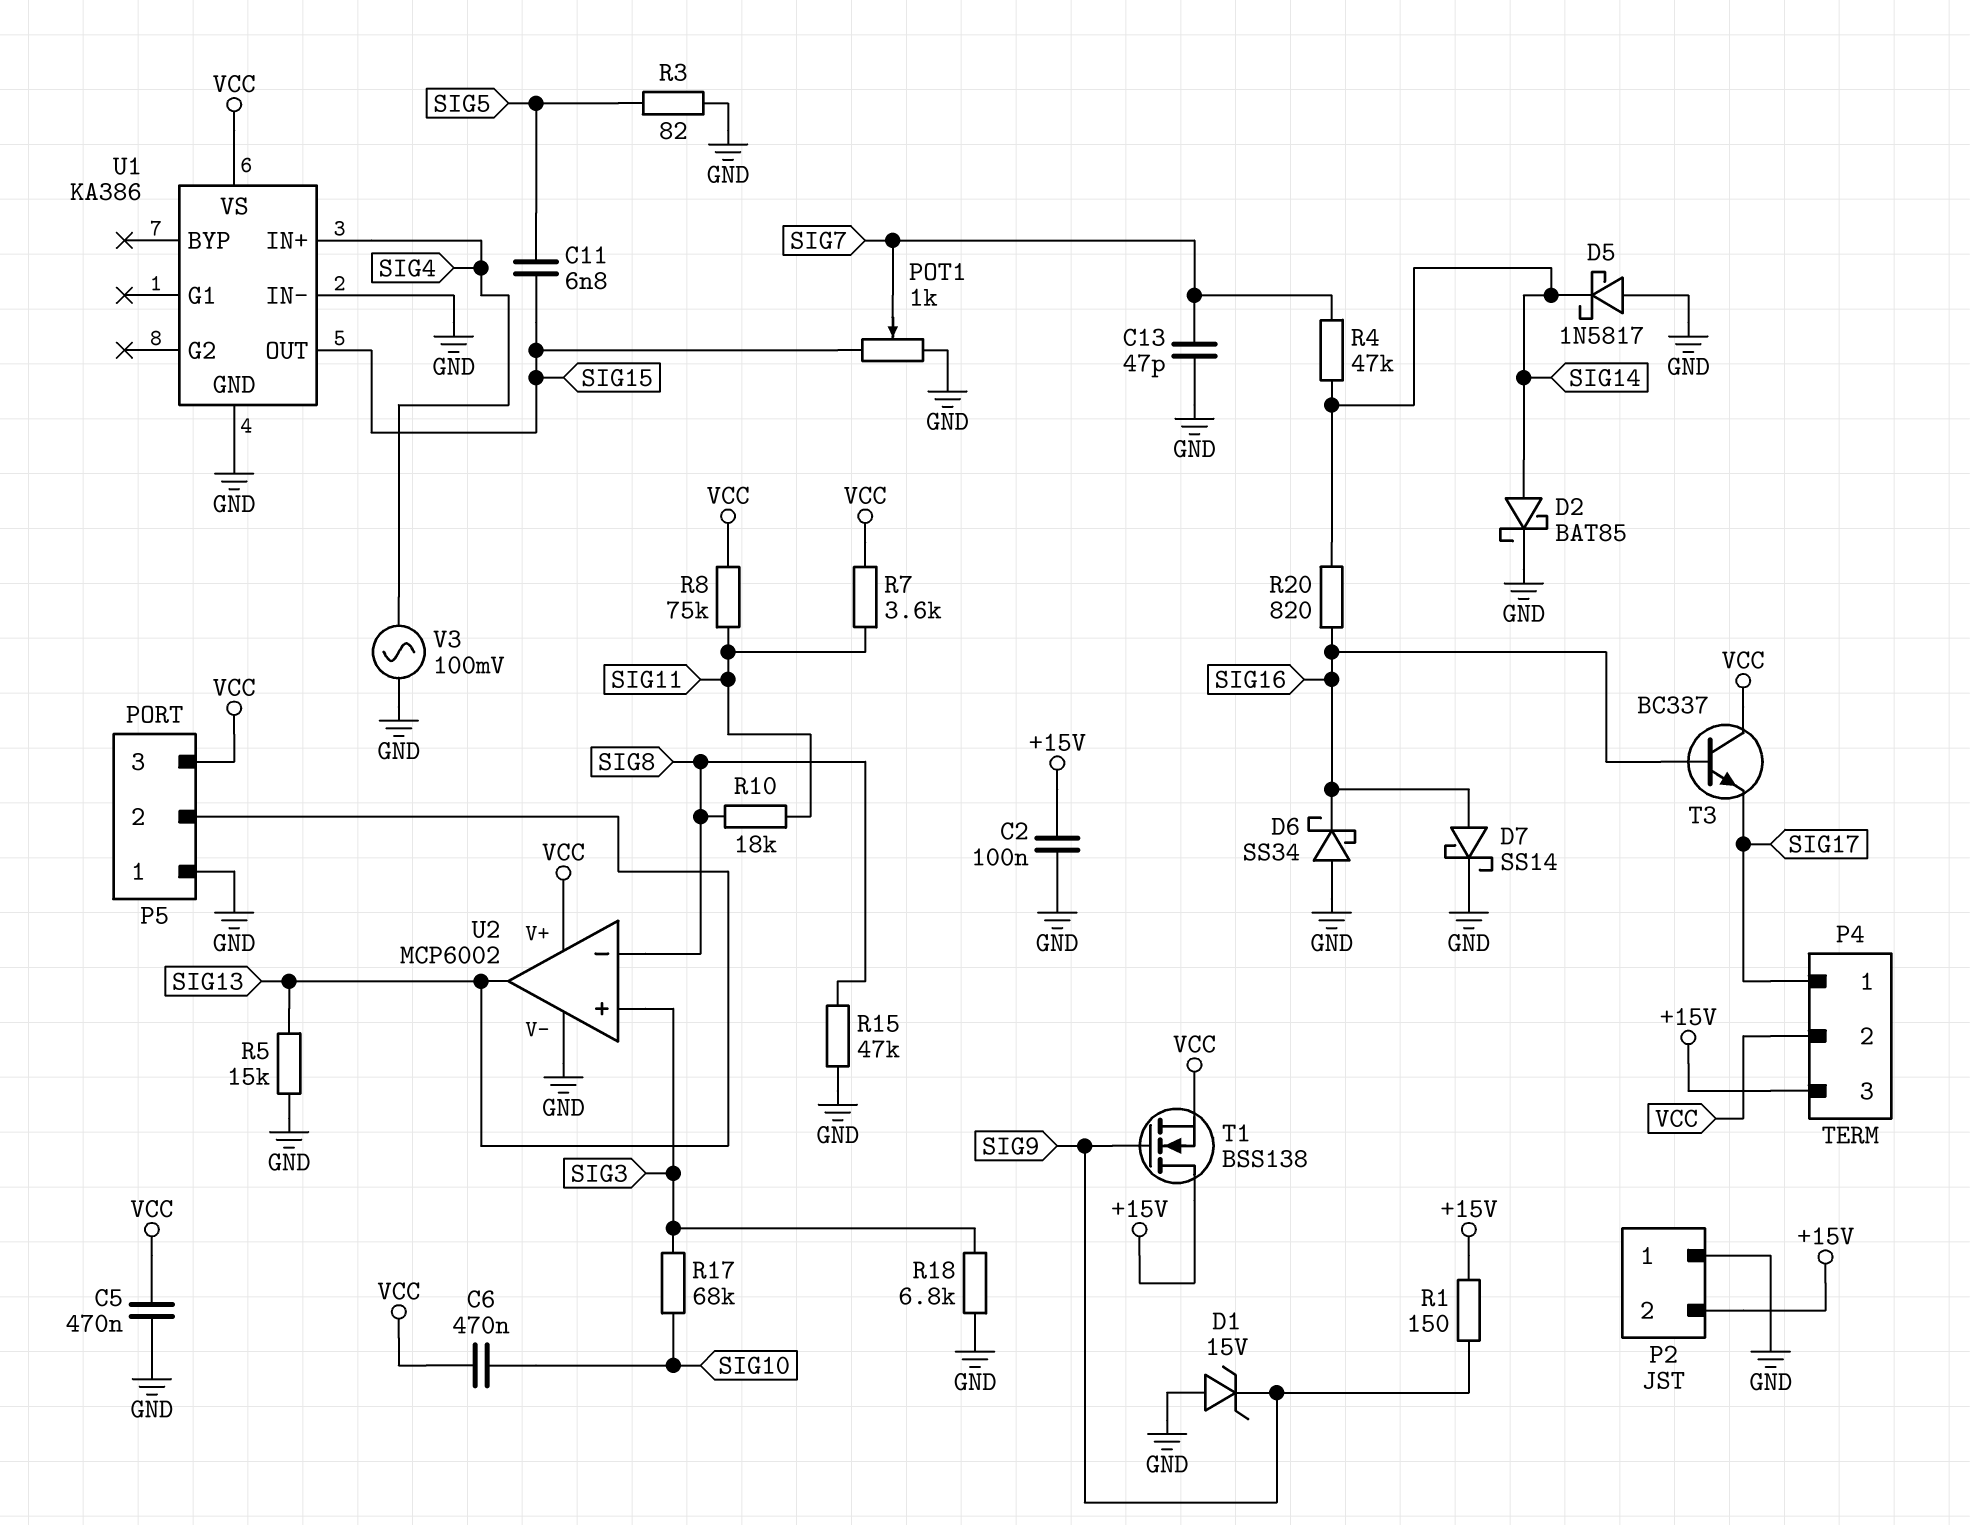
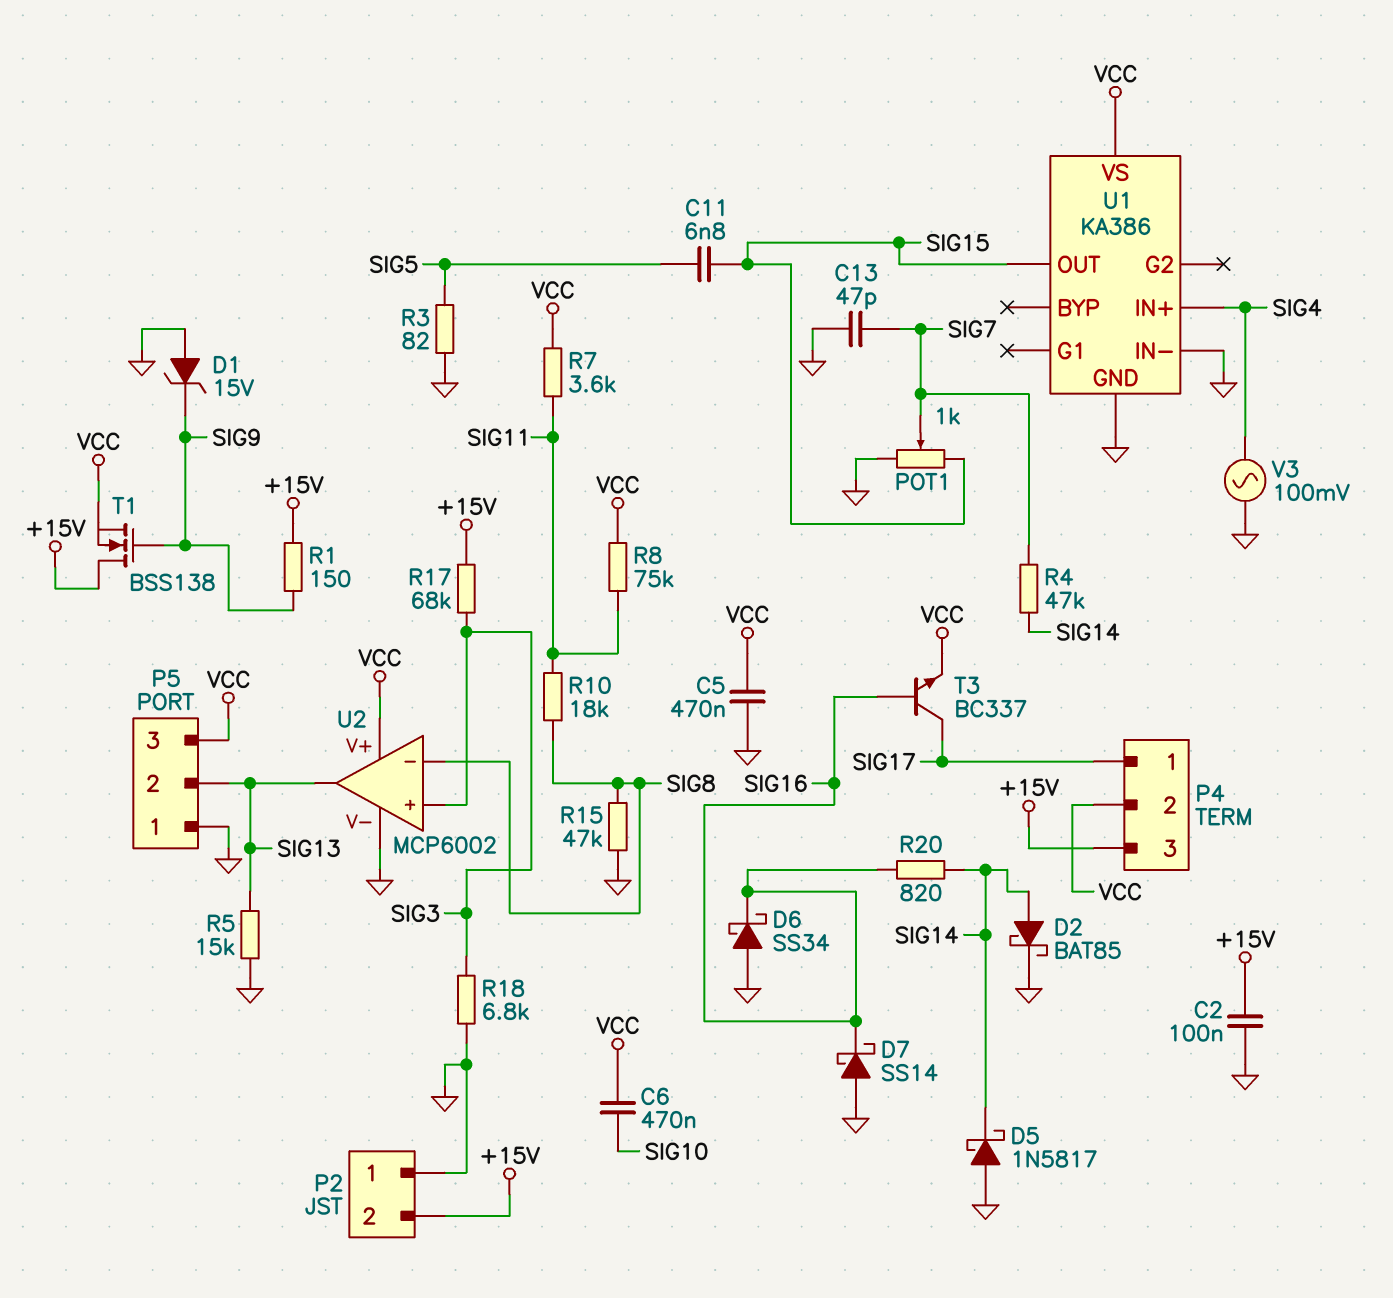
D7: schottky SS14 (A SIG16, K GND) -> schottky SS14 (A GND, K SIG16)
R17: 68k (SIG3, SIG10) -> 68k (+15V, SIG3)
T3: NPN BC337 (B SIG16, C VCC, E SIG17) -> NPN BC337 (B SIG16, C SIG17, E VCC)

